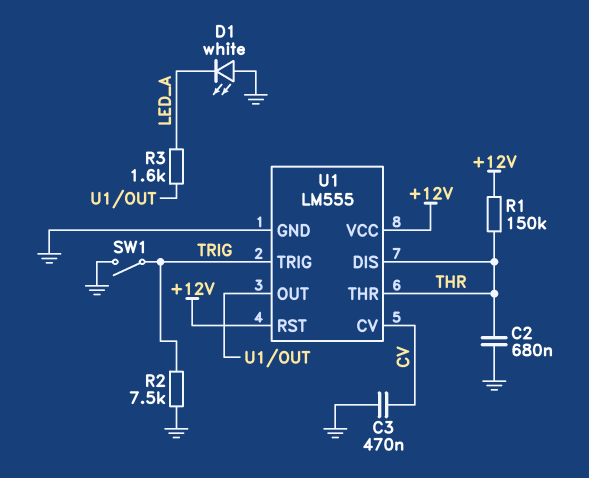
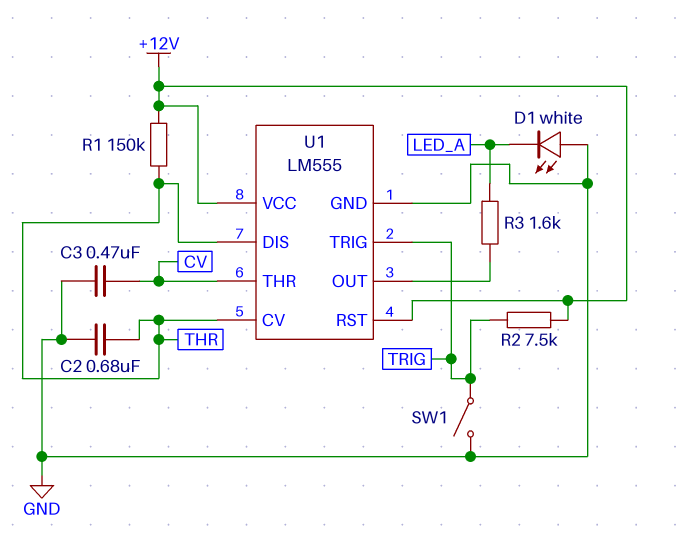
R2: 7.5k (GND, TRIG) -> 7.5k (+12V, TRIG)
U1 pin CV: CV -> THR
U1 pin THR: THR -> CV

